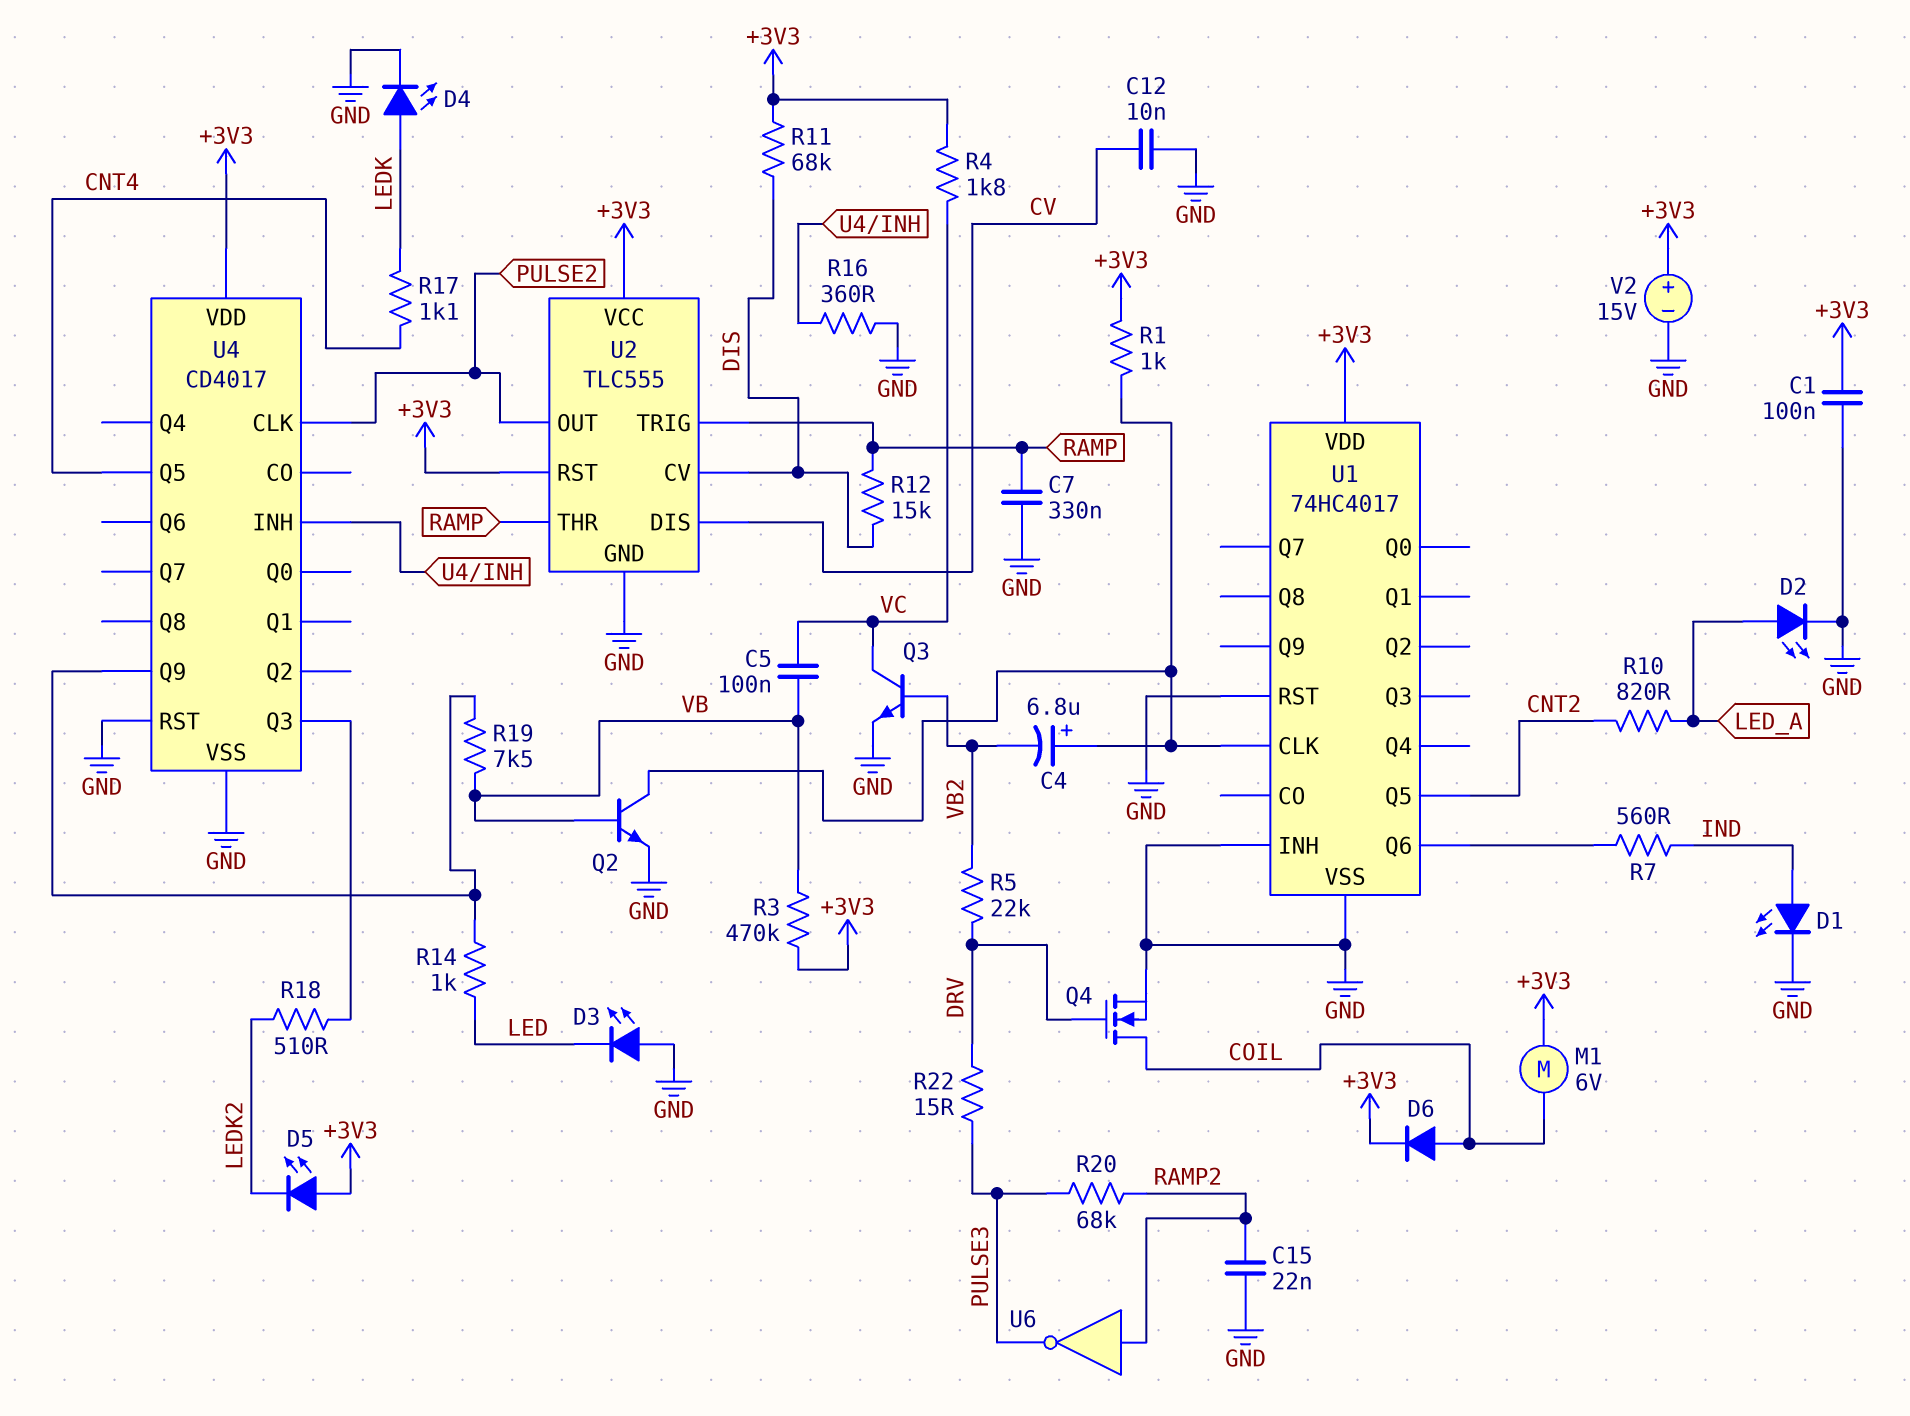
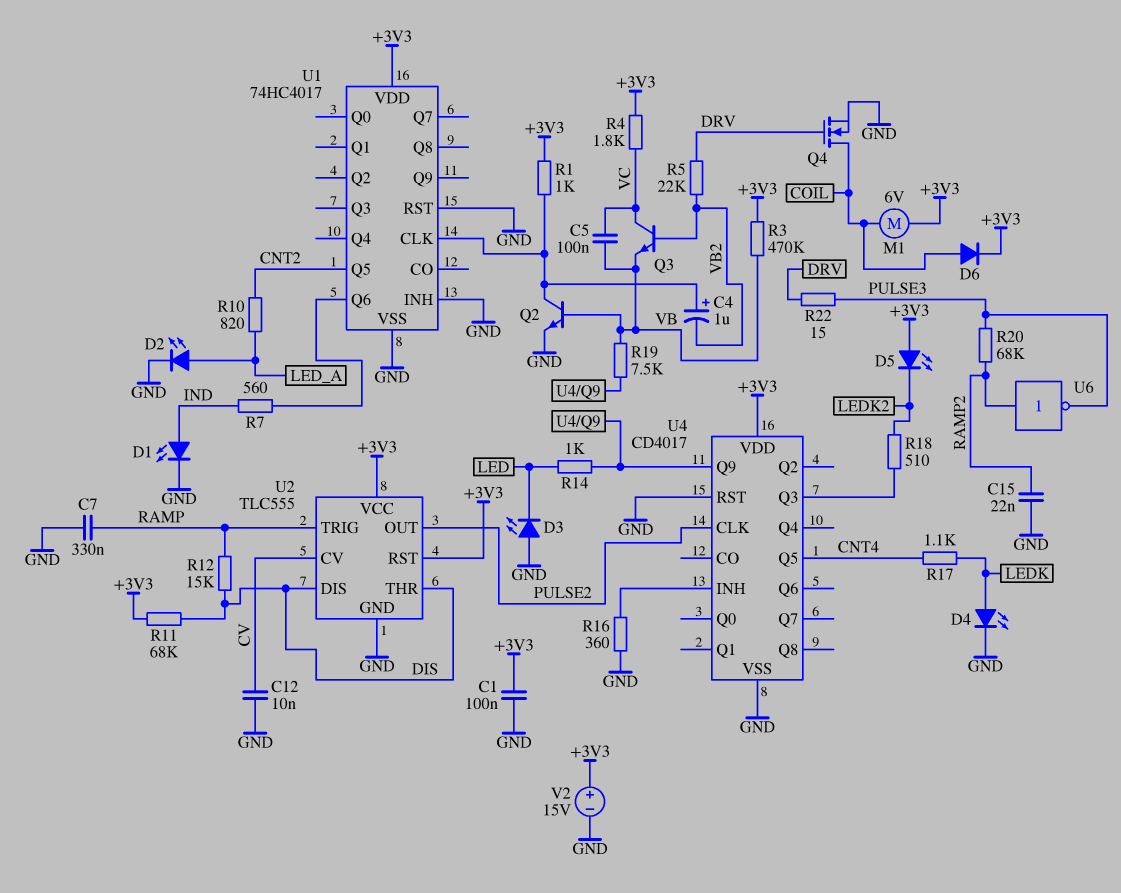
C4: 6.8uF (plus U1/CLK, minus VB2) -> 1uF (plus U1/CLK, minus VB2)
Q3: NPN (B VB2, C VC, E GND) -> NPN (B VB2, C VC, E VB)
U2 pin CV: DIS -> CV
U2 pin DIS: CV -> DIS
U2 pin THR: RAMP -> DIS

